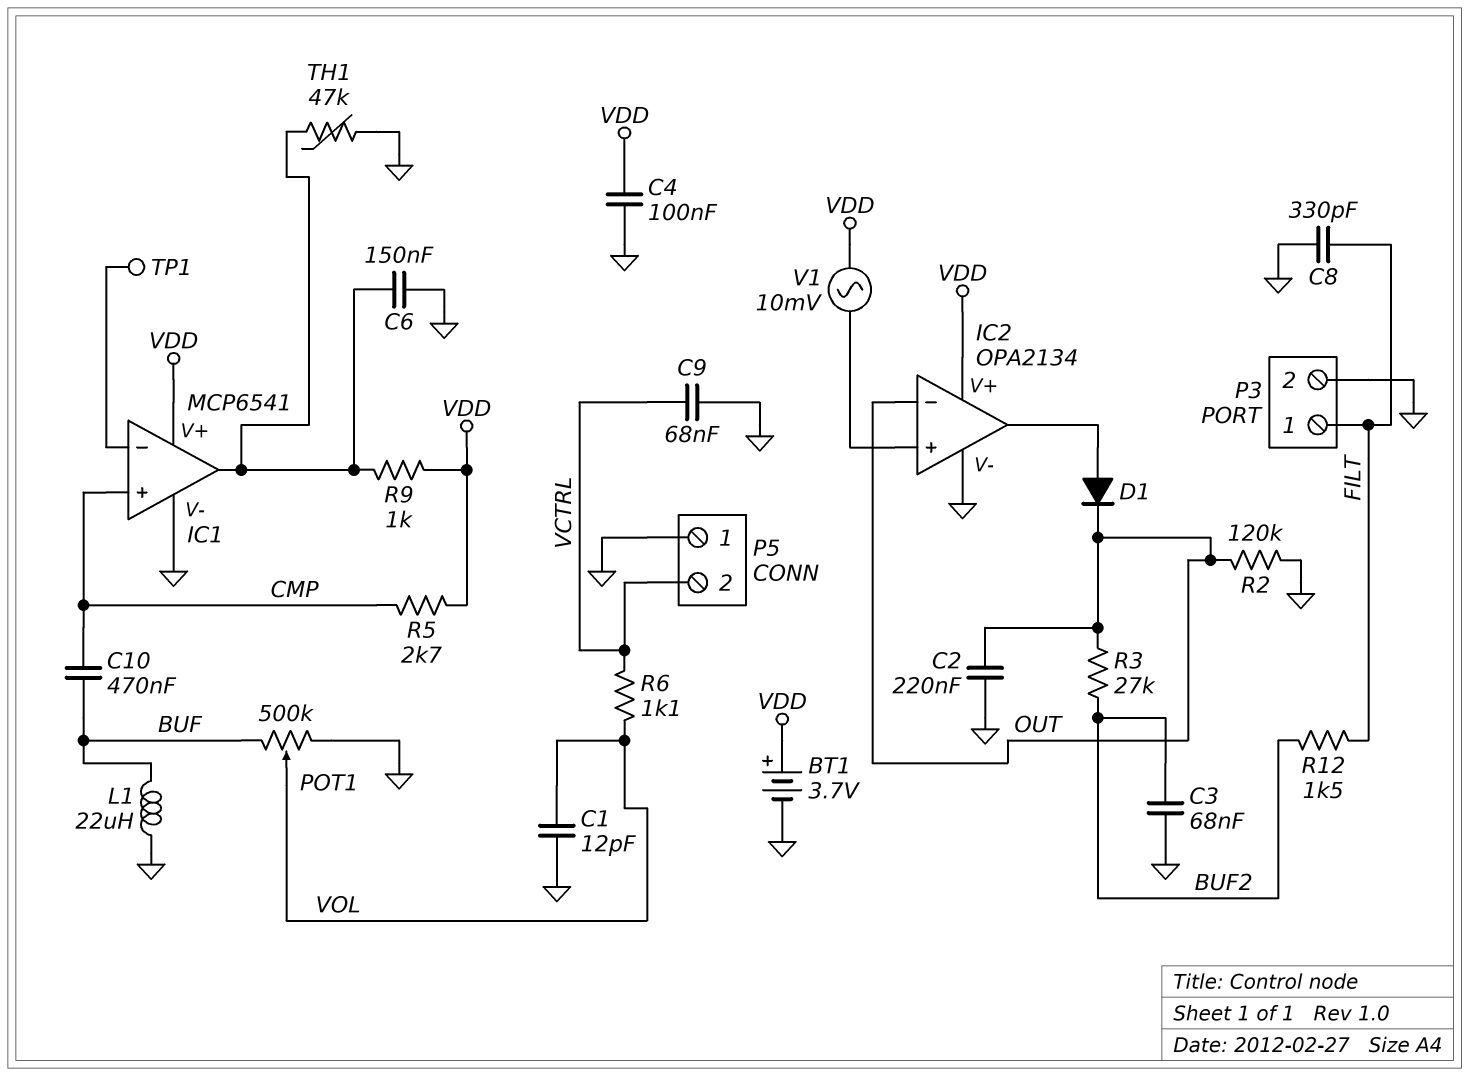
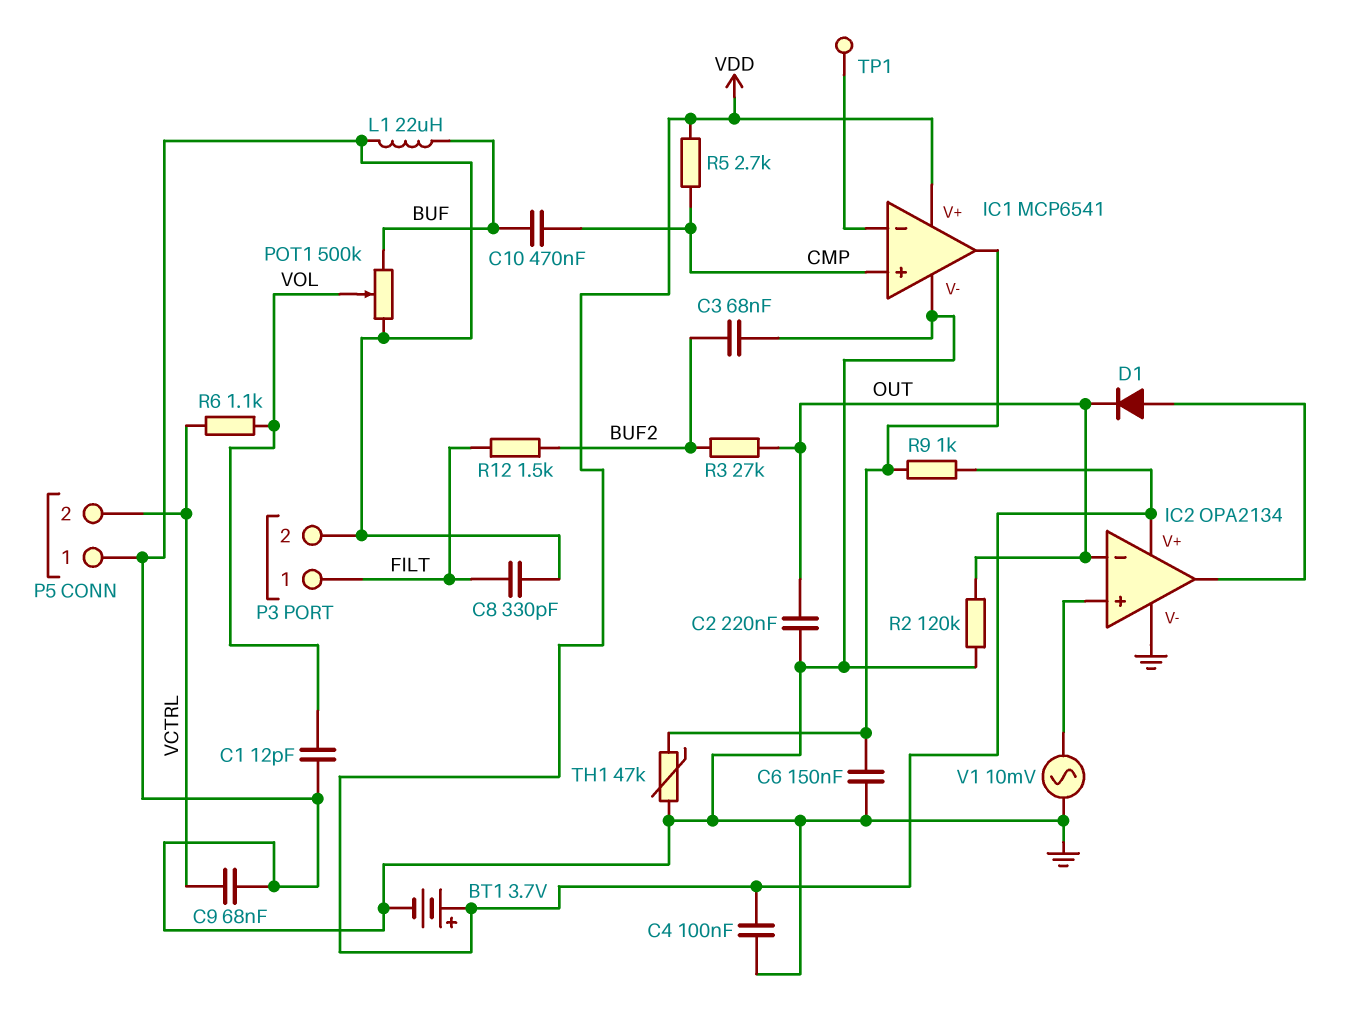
V1: AC 10mV (IC2/in+, VDD) -> AC 10mV (GND, IC2/in+)

